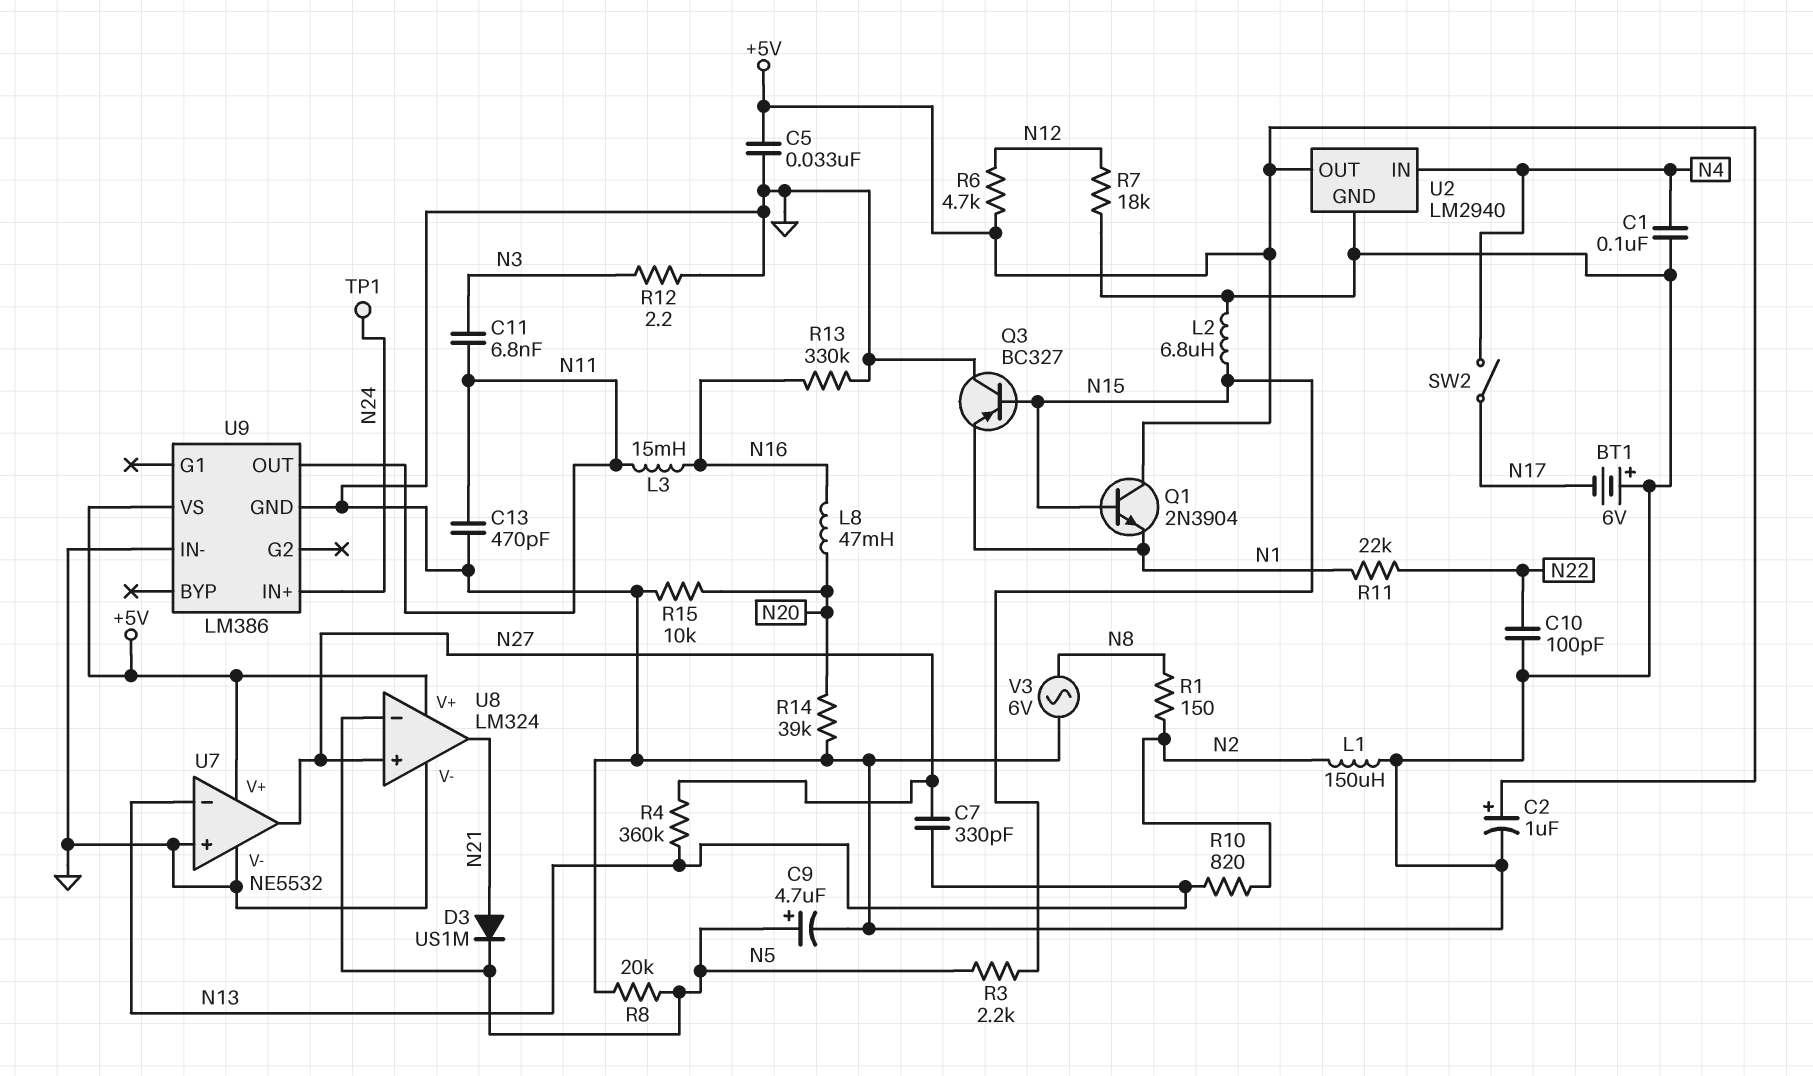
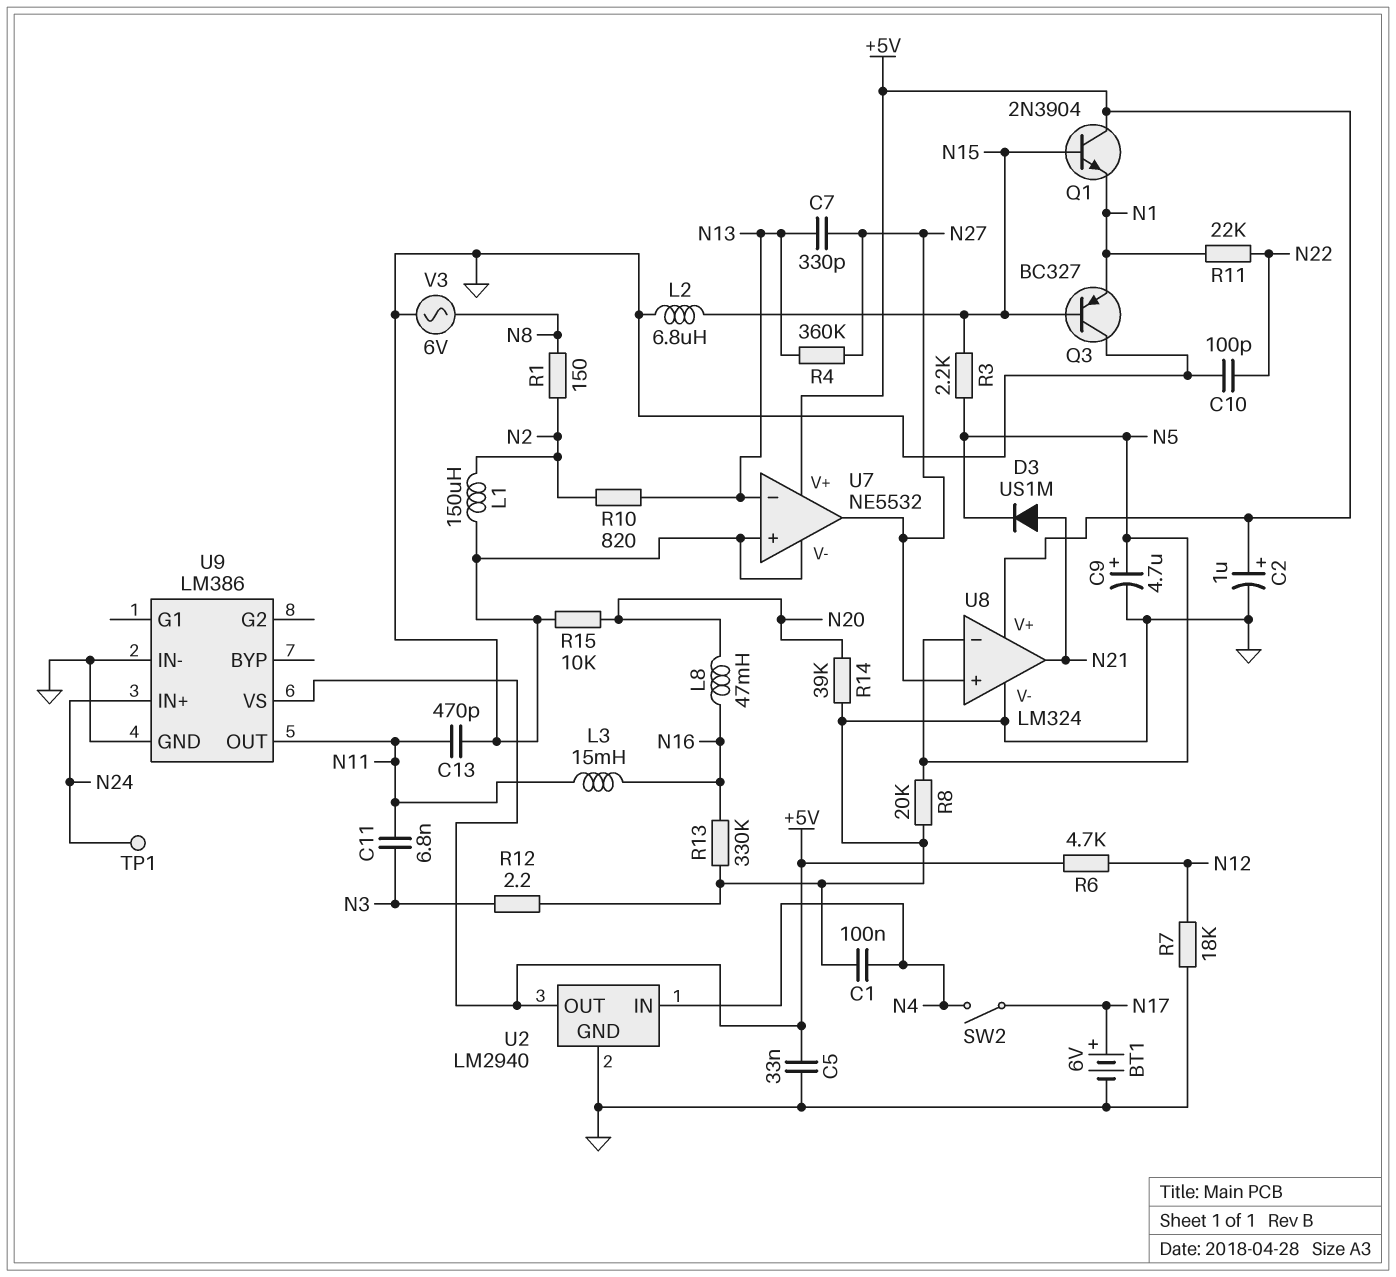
BT1: 6V (plus GND, minus N17) -> 6V (plus N17, minus GND)

